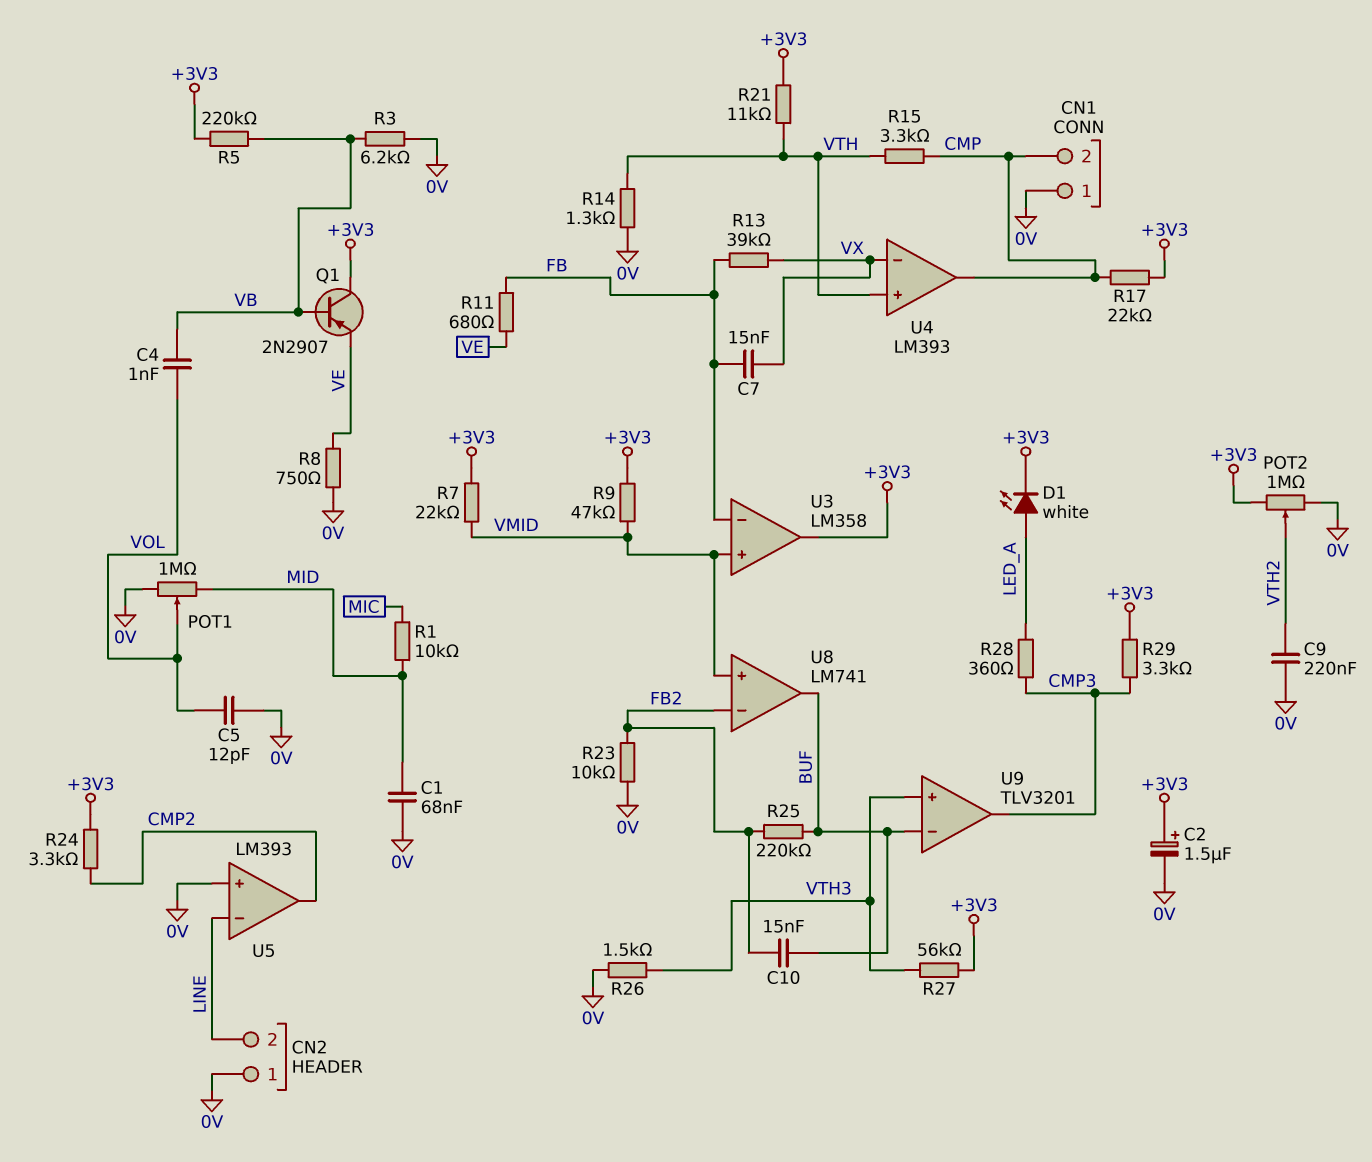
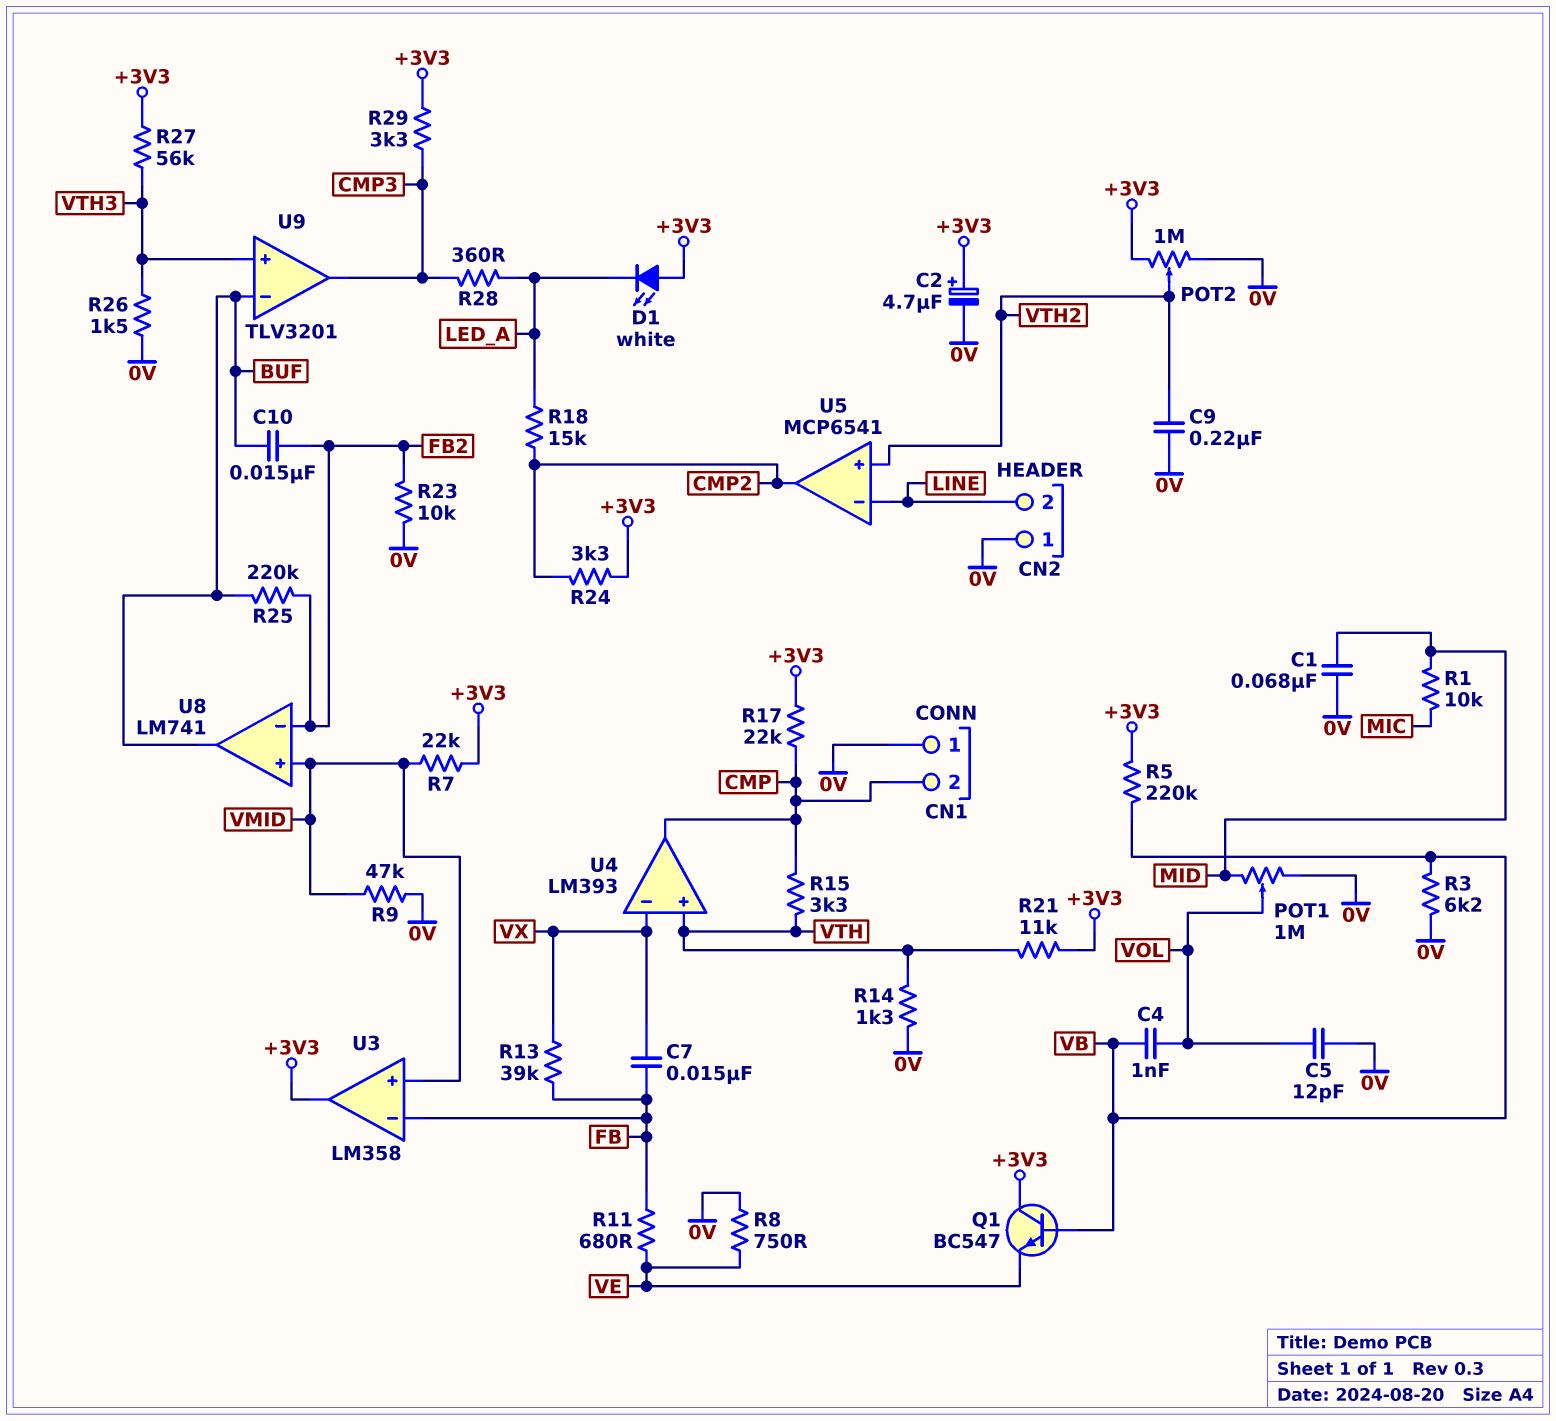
C2: 1.5uF (plus +3V3, minus 0V) -> 4.7uF (plus +3V3, minus 0V)
D1: LED white (A LED_A, K +3V3) -> LED white (A +3V3, K LED_A)
Q1: PNP 2N2907 (B VB, C +3V3, E VE) -> NPN BC547 (B VB, C +3V3, E VE)
R9: 47k (+3V3, VMID) -> 47k (0V, VMID)
R18: none -> 15k (CMP2, LED_A)
U5: LM393 -> MCP6541
U5 pin in+: 0V -> VTH2

